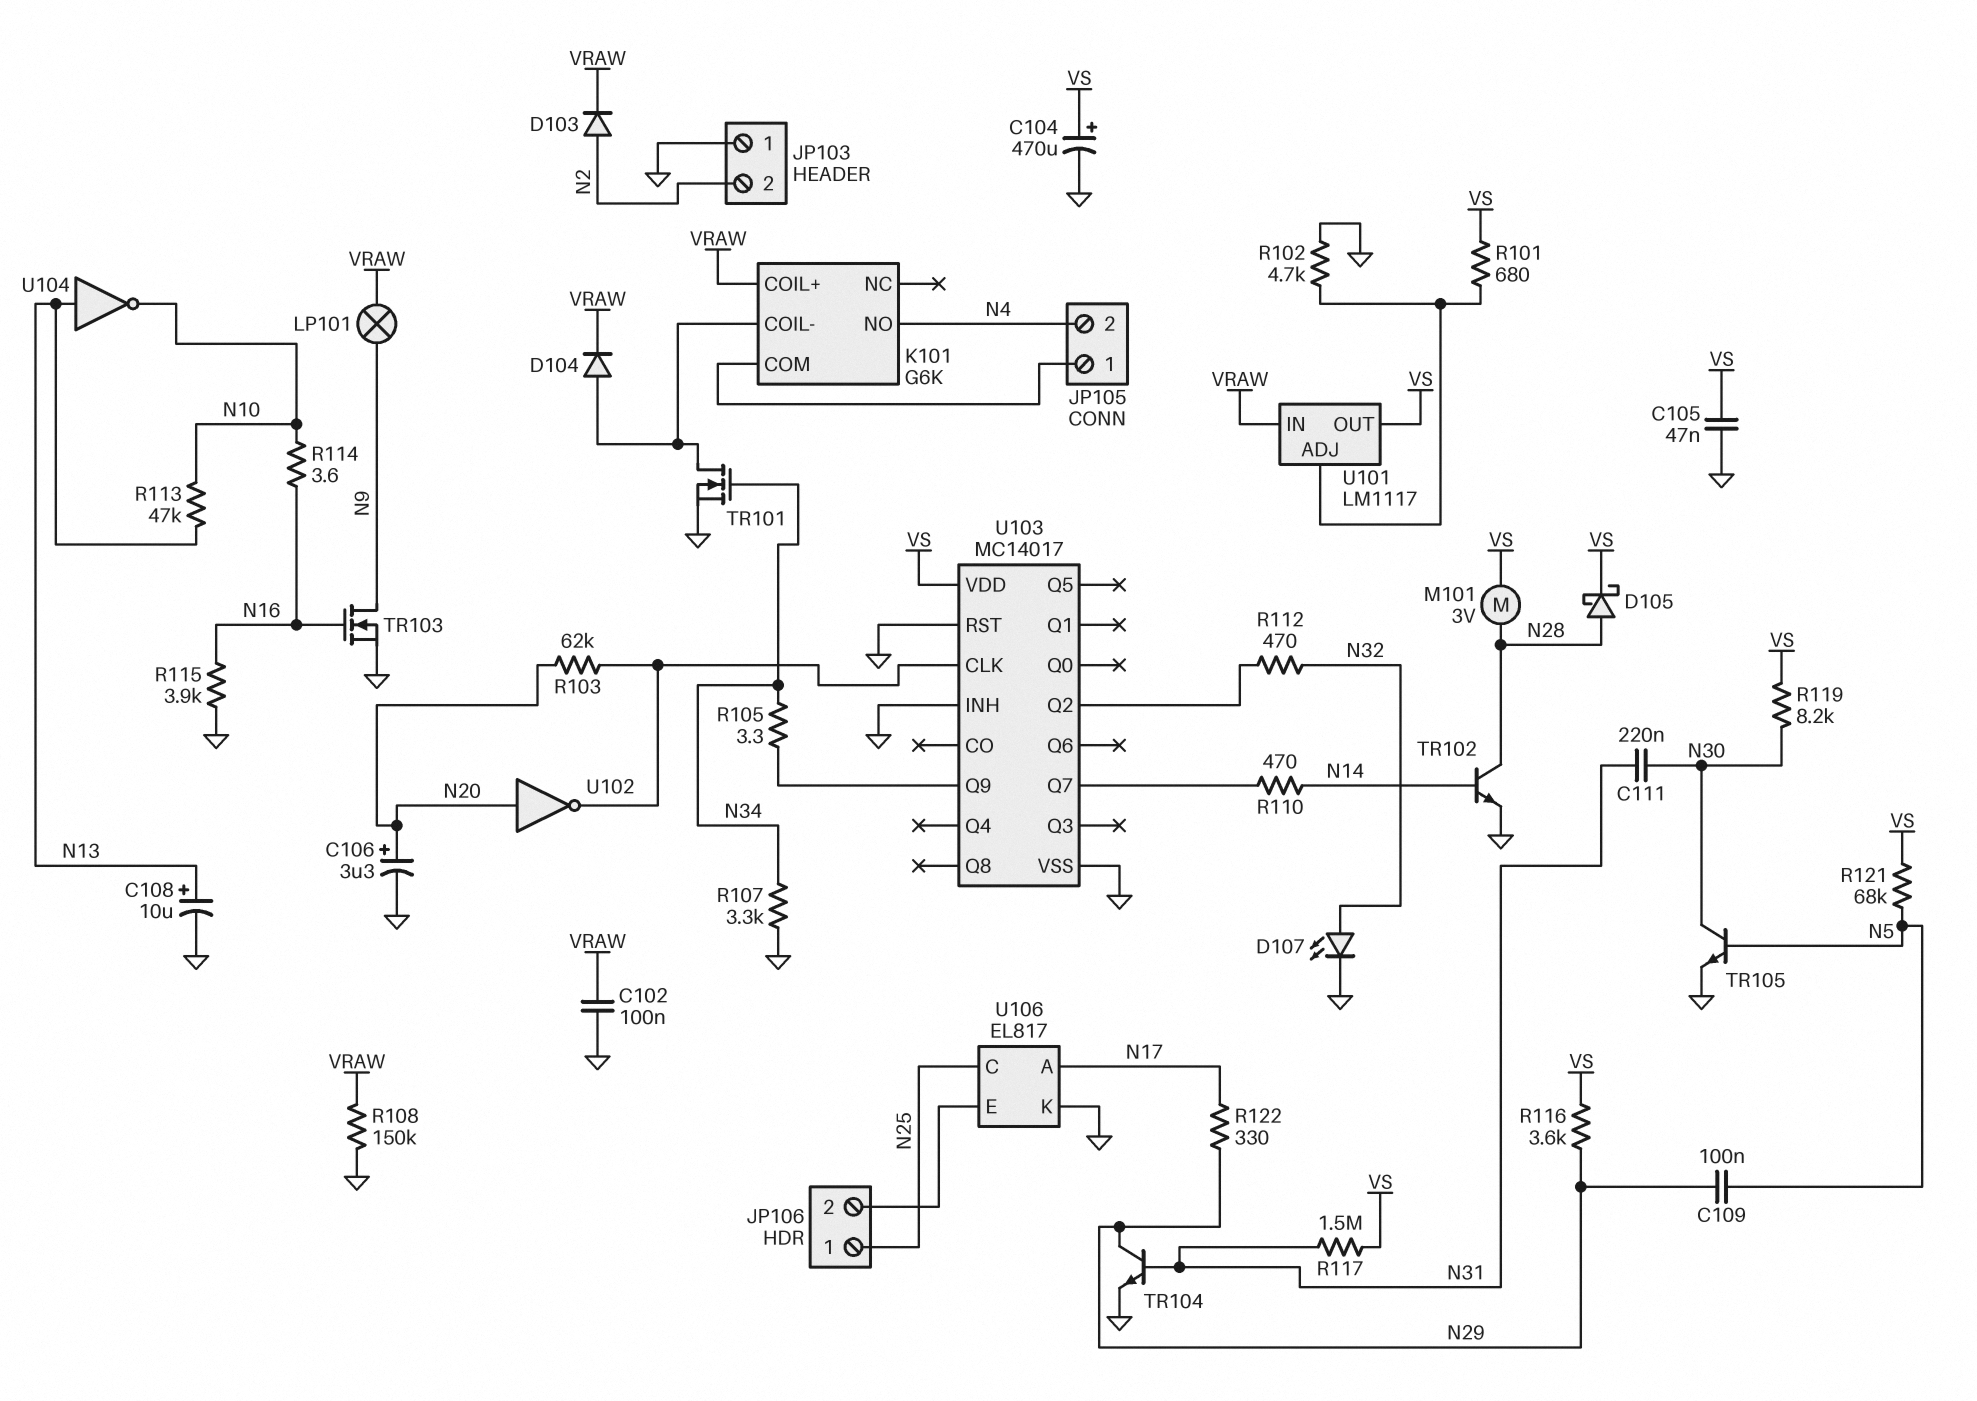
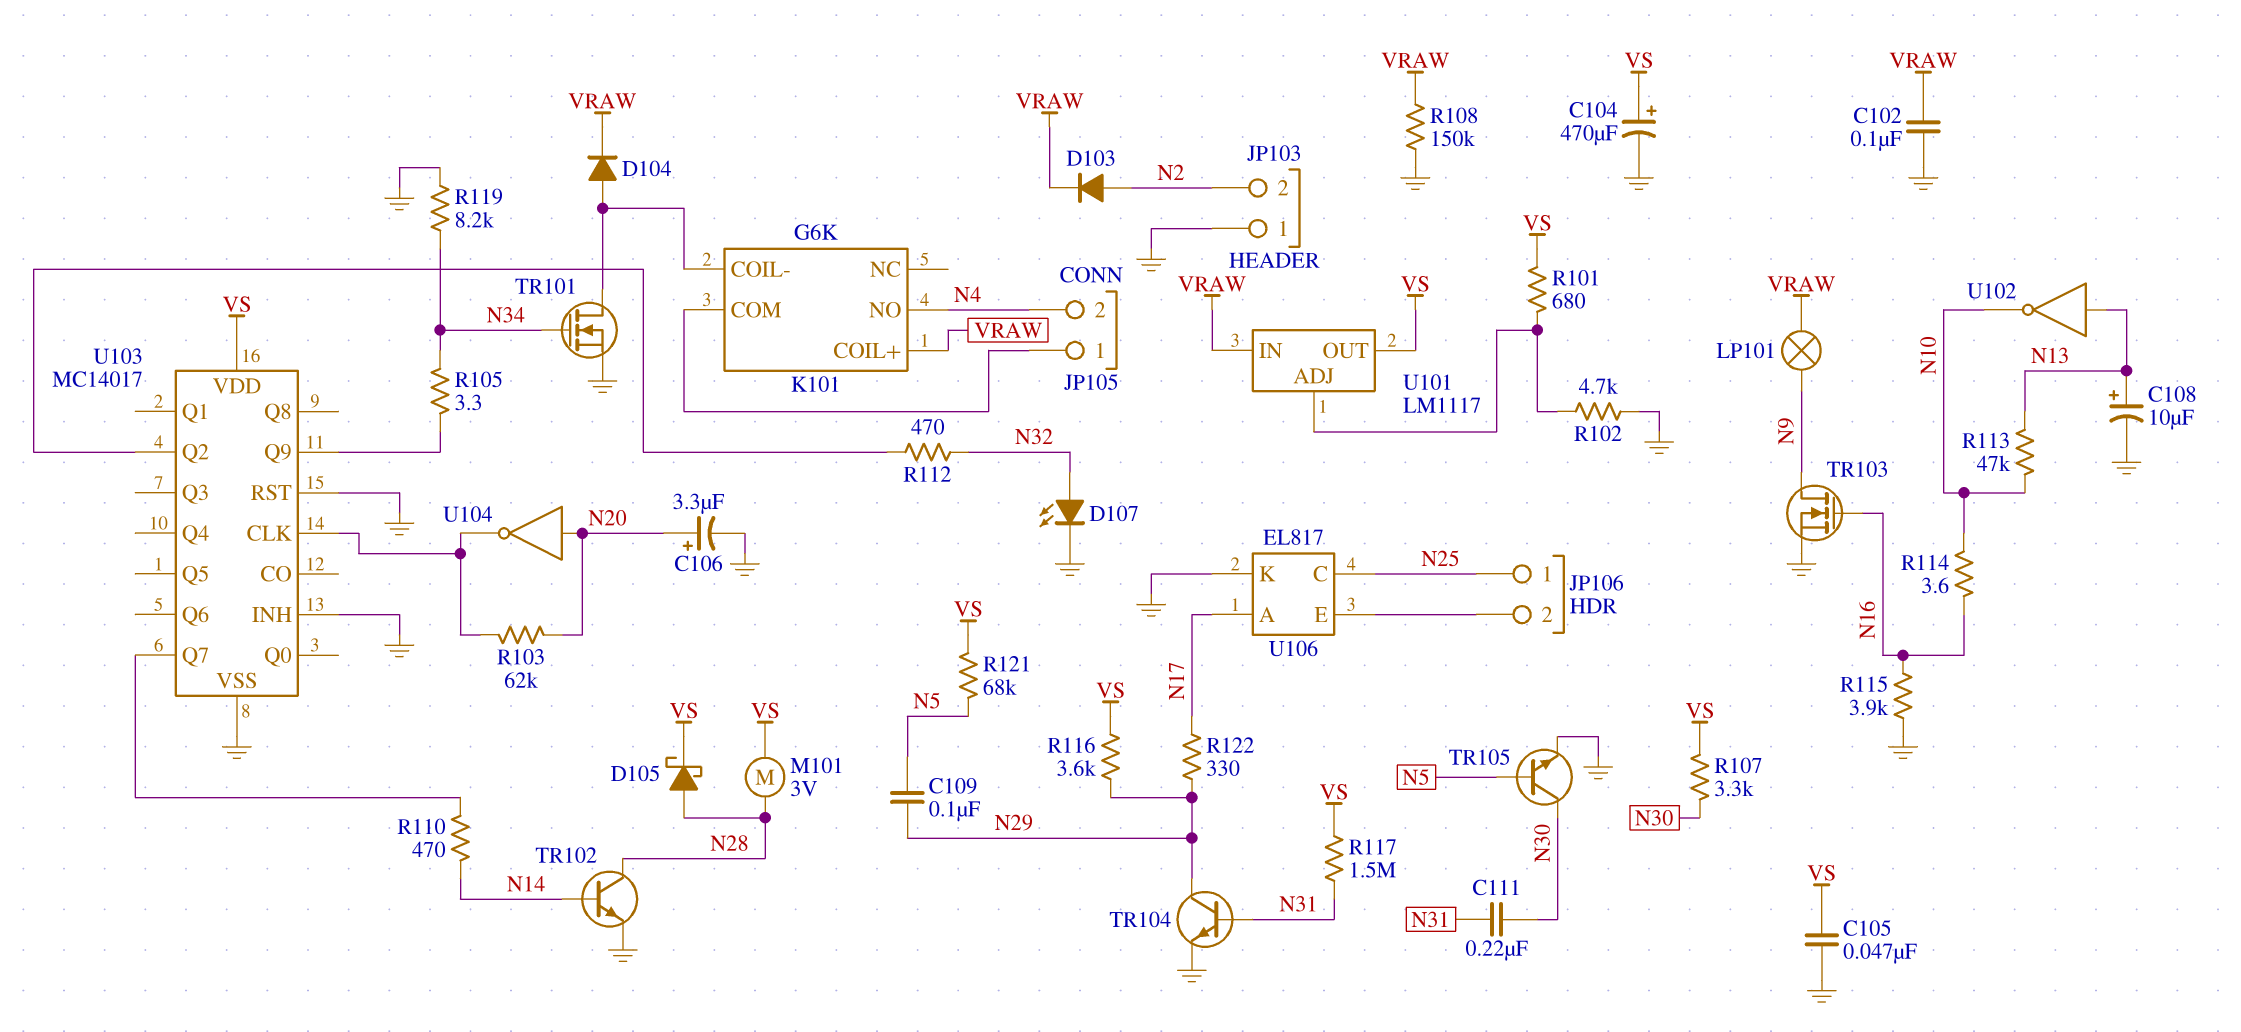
R107: 3.3k (GND, N34) -> 3.3k (N30, VS)
R119: 8.2k (N30, VS) -> 8.2k (GND, N34)
U102: NOT (in N20, out U103/CLK) -> NOT (in N13, out N10)
U104: NOT (in N13, out N10) -> NOT (in N20, out U103/CLK)

